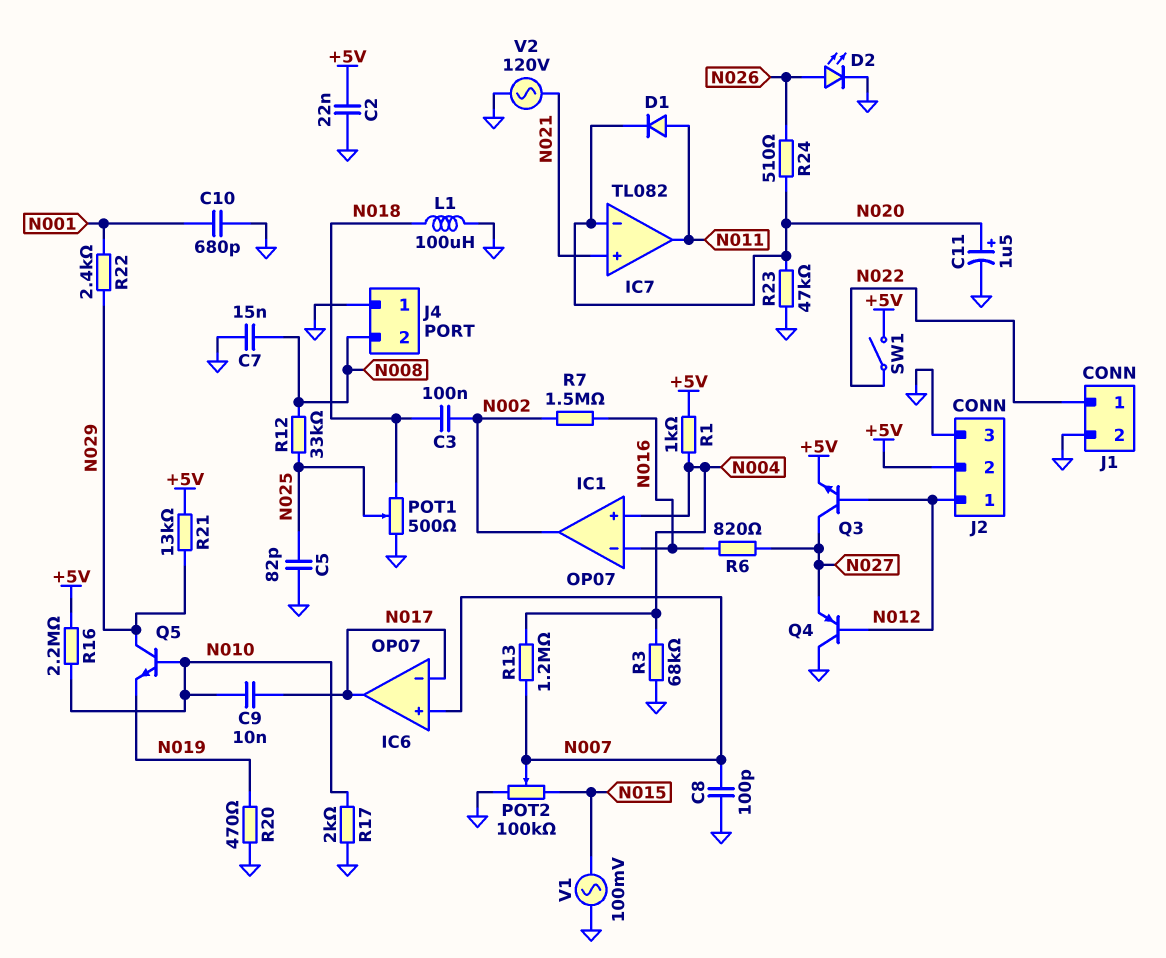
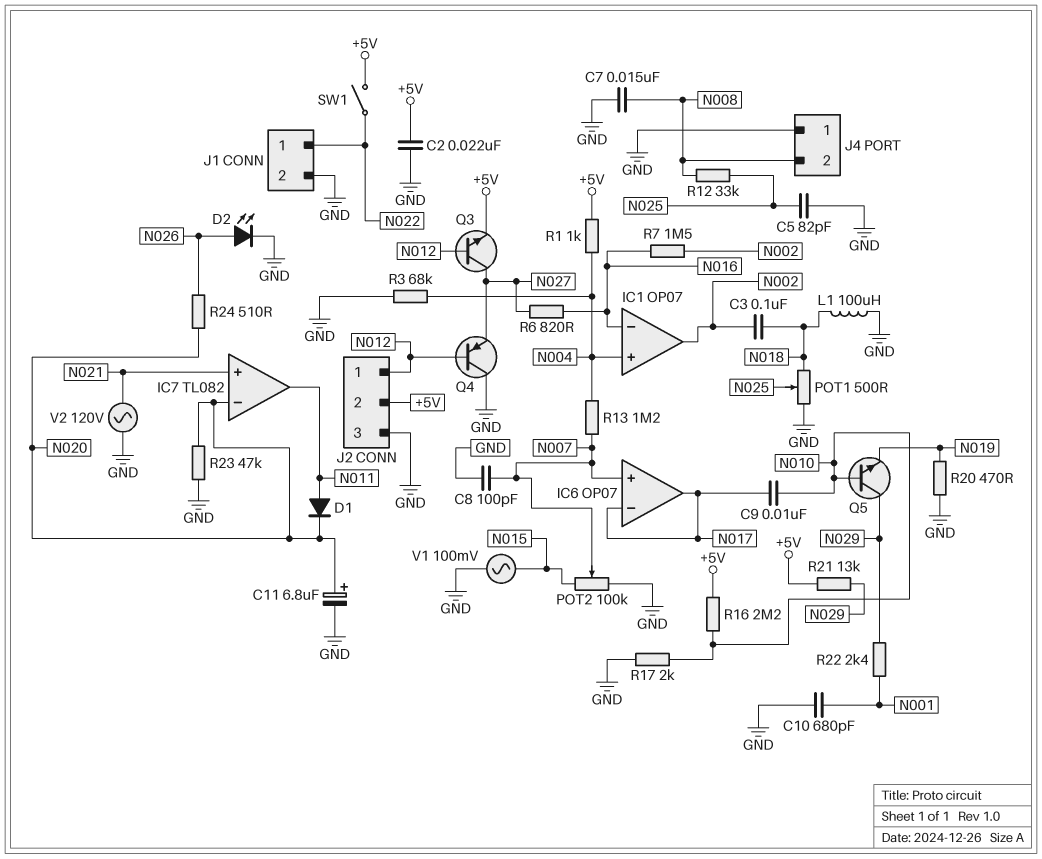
C11: 1.5uF (plus N020, minus GND) -> 6.8uF (plus N020, minus GND)

